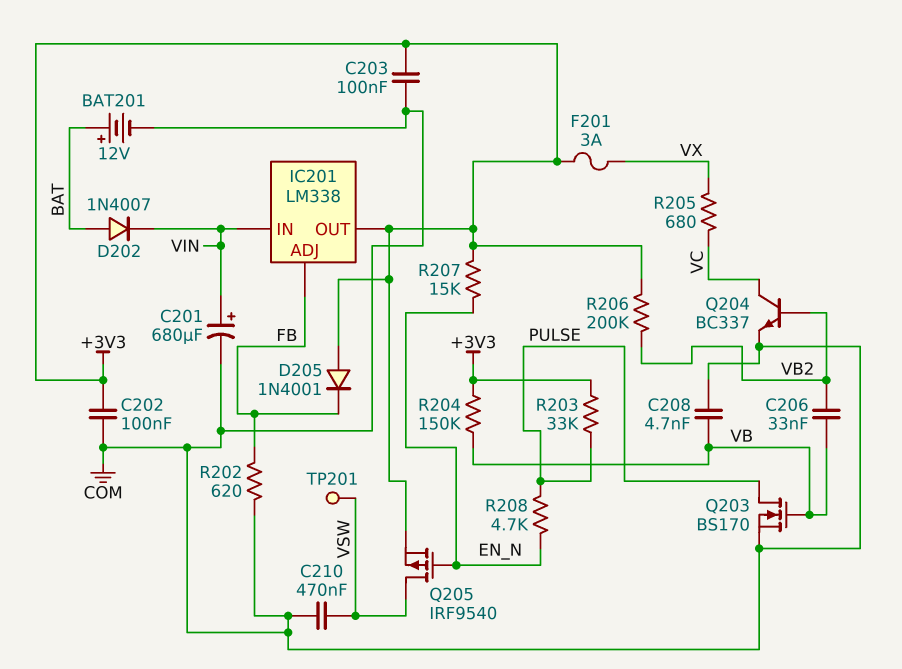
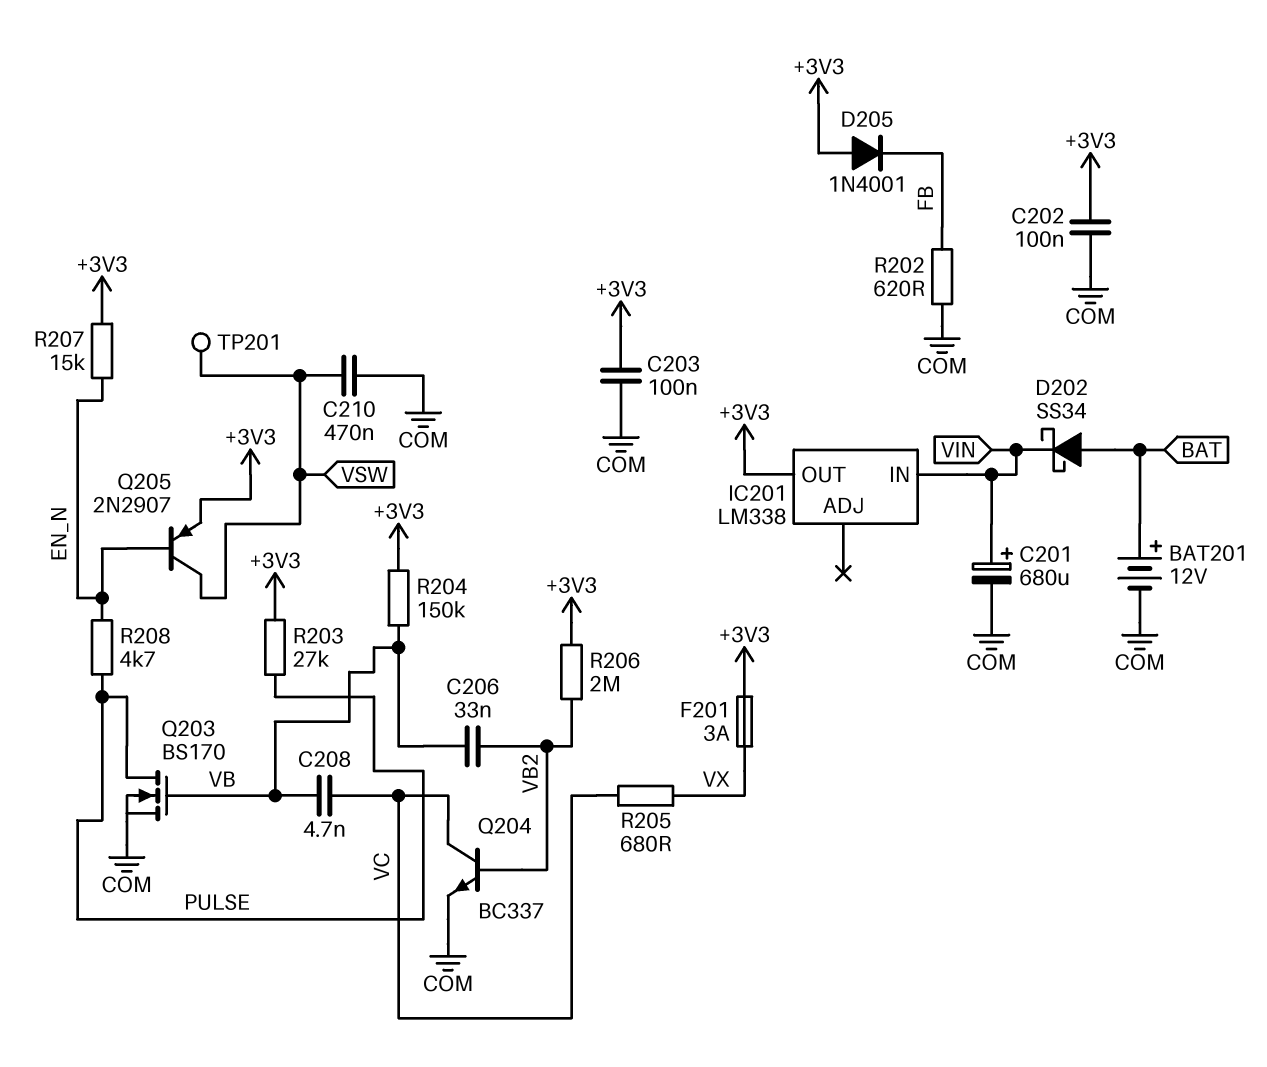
C208: 4.7nF (COM, VB) -> 4.7nF (VB, VC)
D202: diode 1N4007 (A BAT, K VIN) -> schottky SS34 (A BAT, K VIN)
IC201 pin ADJ: FB -> none
Q205: PMOS IRF9540 (G EN_N, D VSW, S +3V3) -> PNP 2N2907 (B EN_N, C VSW, E +3V3)
R203: 33k (+3V3, PULSE) -> 27k (+3V3, PULSE)
R206: 200k (+3V3, VB2) -> 2M (+3V3, VB2)

